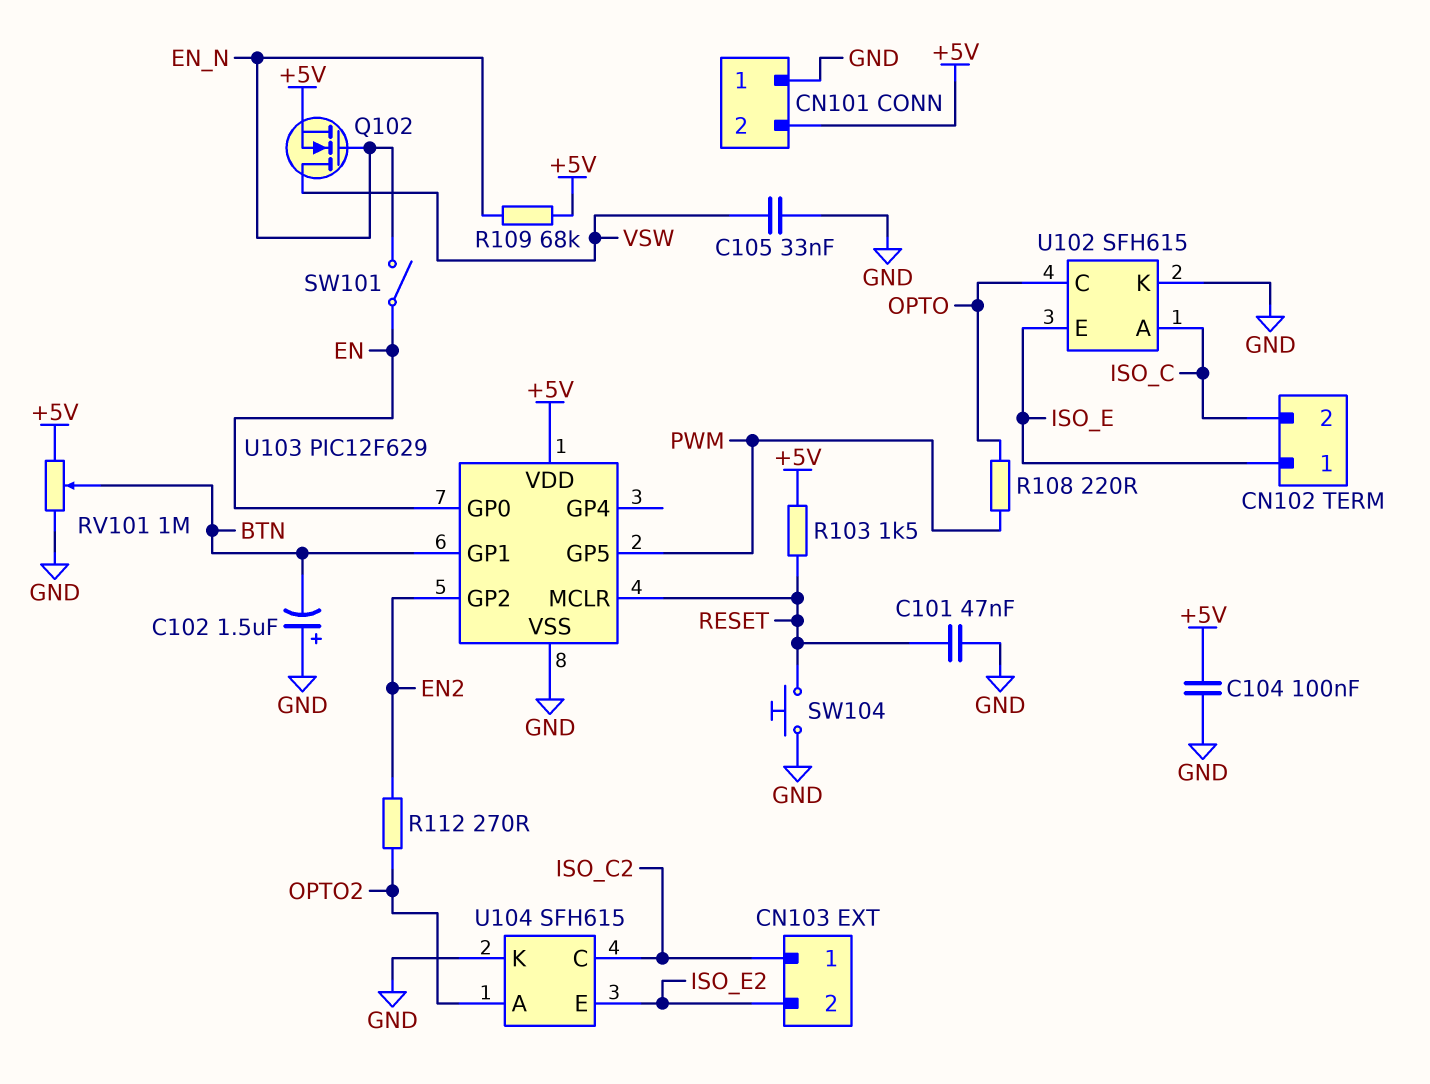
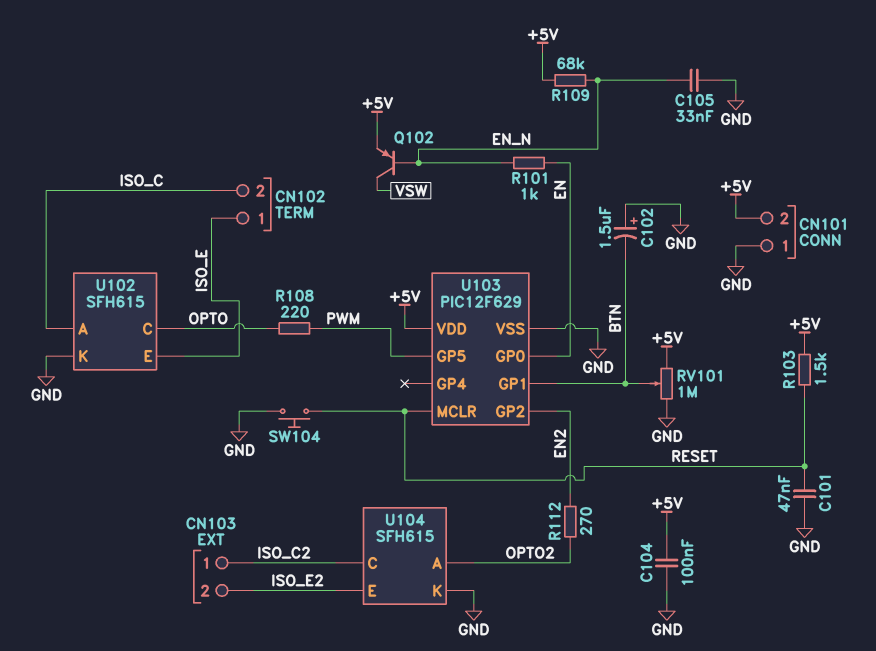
C105: 33nF (GND, VSW) -> 33nF (EN_N, GND)
Q102: NMOS (G EN_N, D VSW, S +5V) -> PNP (B EN_N, C VSW, E +5V)
R101: none -> 1k (EN, EN_N)
SW101: switch (EN, EN_N) -> none

